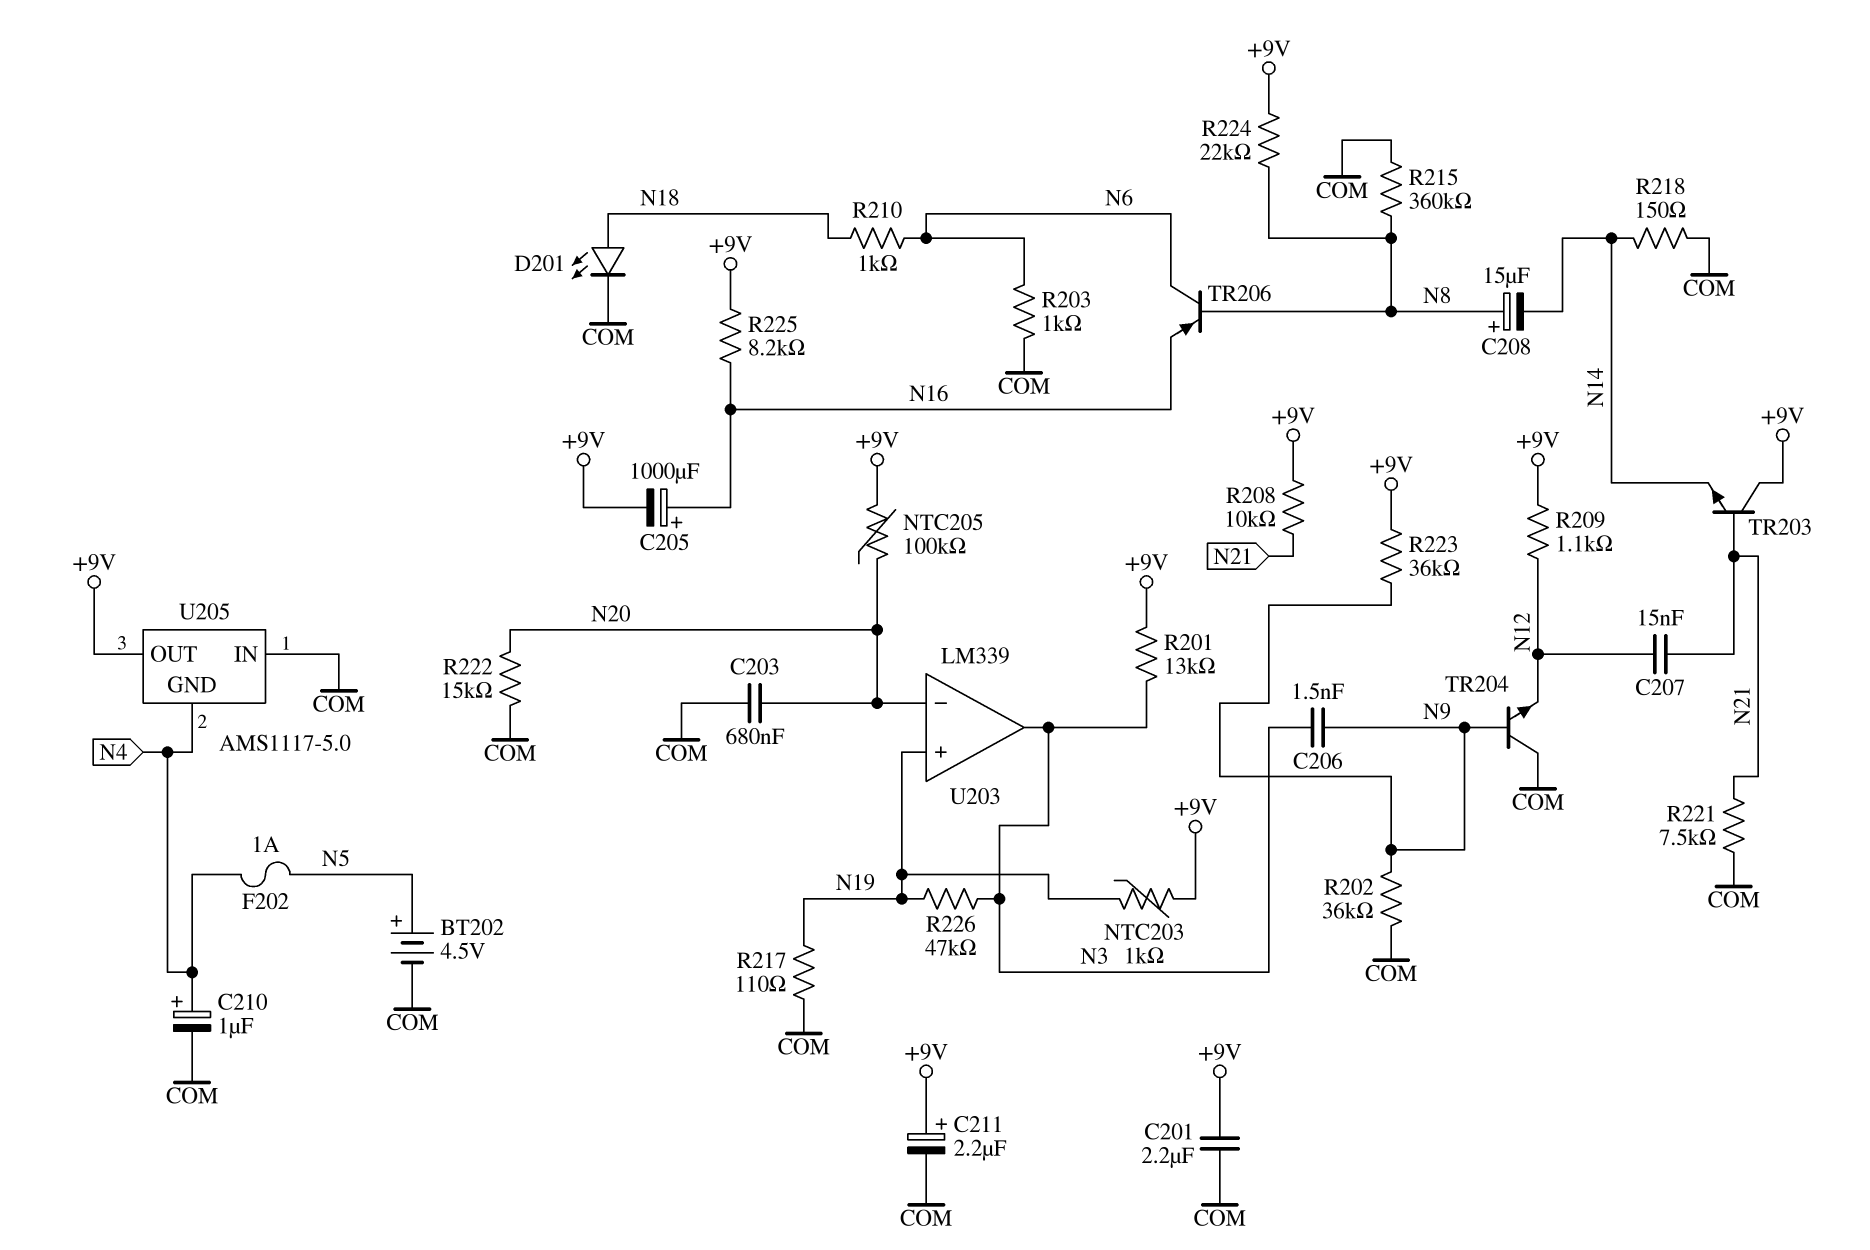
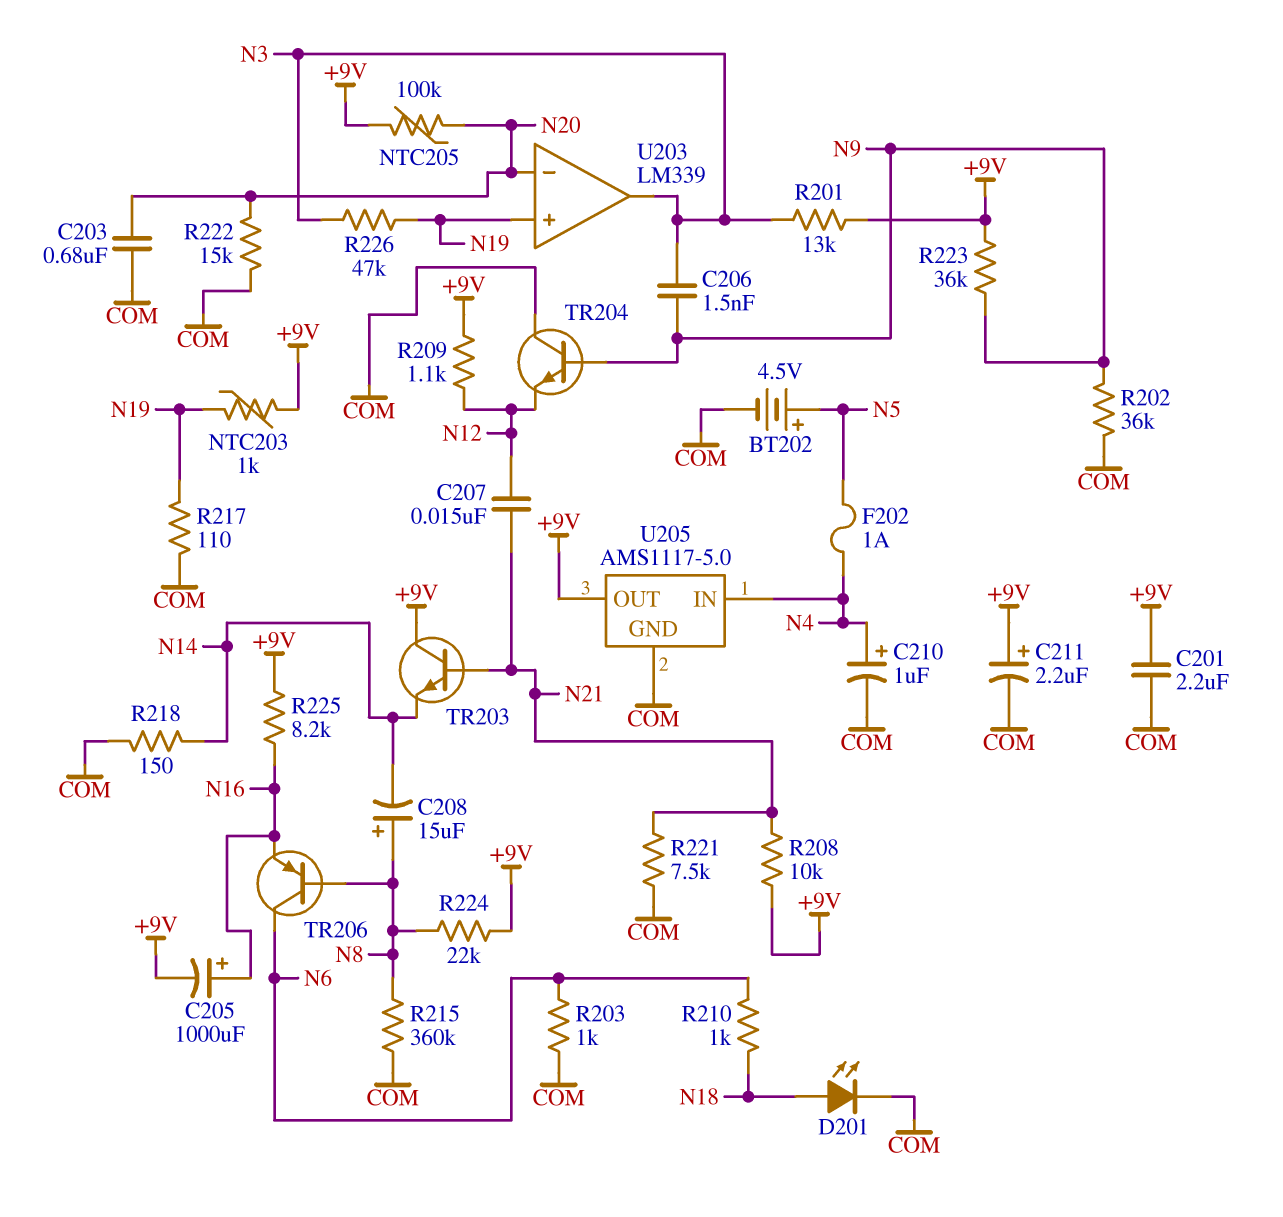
U205 pin GND: N4 -> COM
U205 pin IN: COM -> N4

